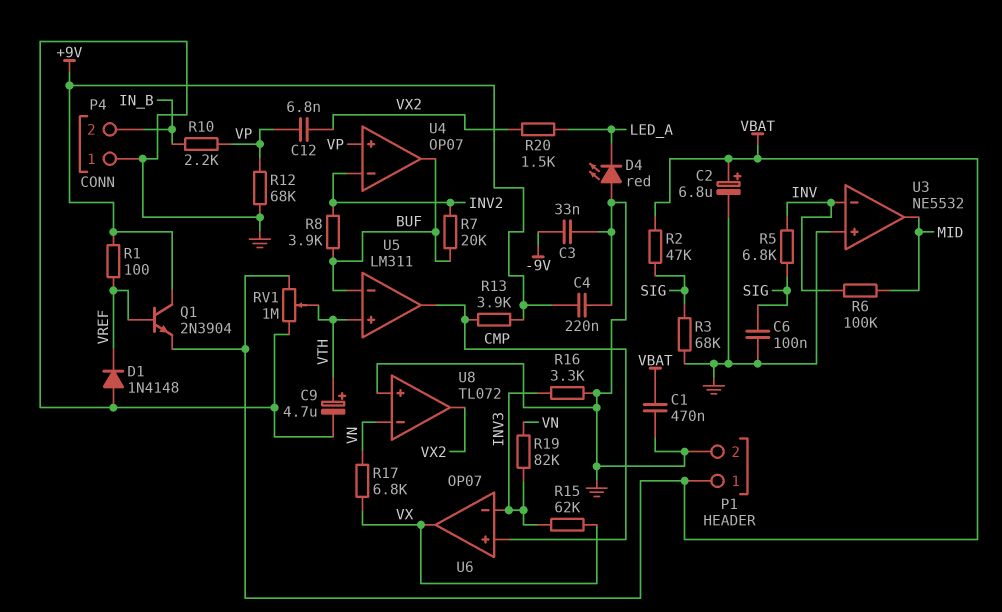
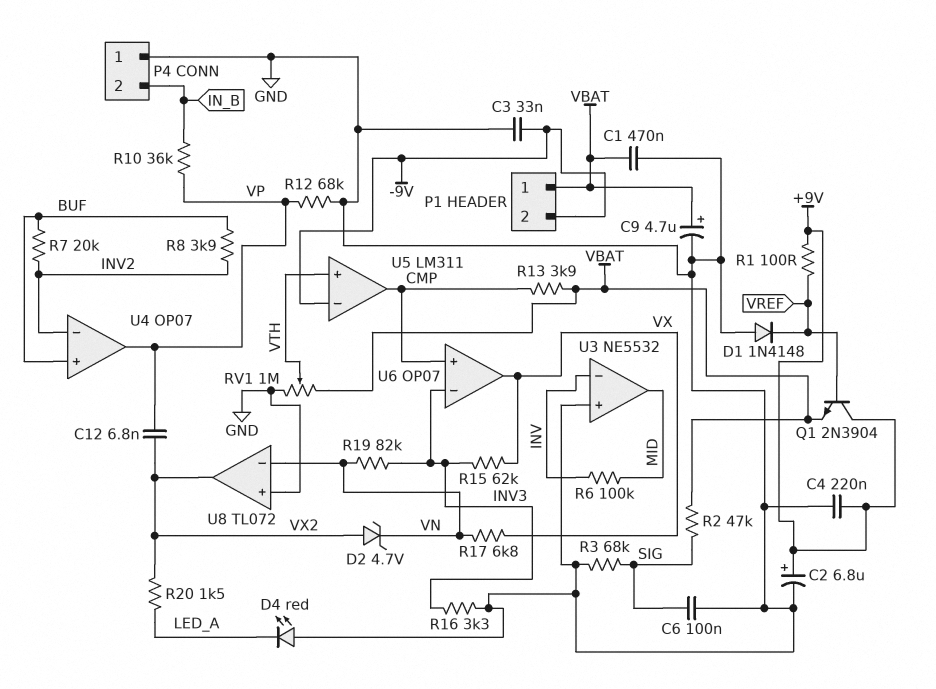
C2: 6.8uF (plus VBAT, minus GND) -> 6.8uF (plus +9V, minus GND)
C9: 4.7uF (plus VTH, minus GND) -> 4.7uF (plus VBAT, minus GND)
D2: none -> zener 4.7V (A VX2, K VN)
P1 pin 2: GND -> -9V
R5: 6.8k (INV, SIG) -> none
R10: 2.2k (IN_B, VP) -> 36k (IN_B, VP)
R13: 3.9k (+9V, CMP) -> 3.9k (CMP, VBAT)
U4 pin in+: VP -> BUF
U4 pin out: BUF -> VP
U5 pin in-: BUF -> -9V

